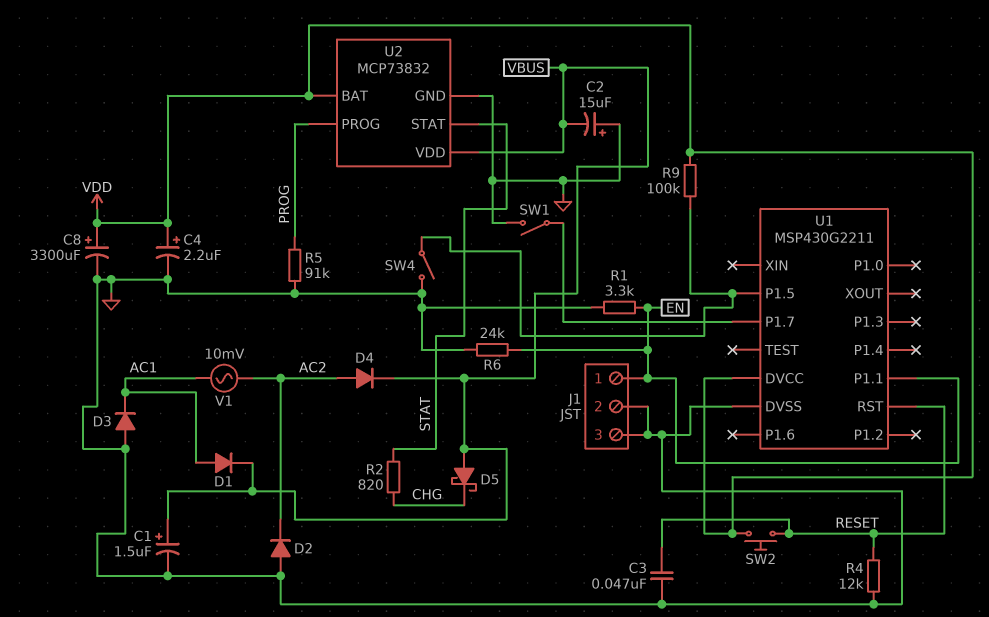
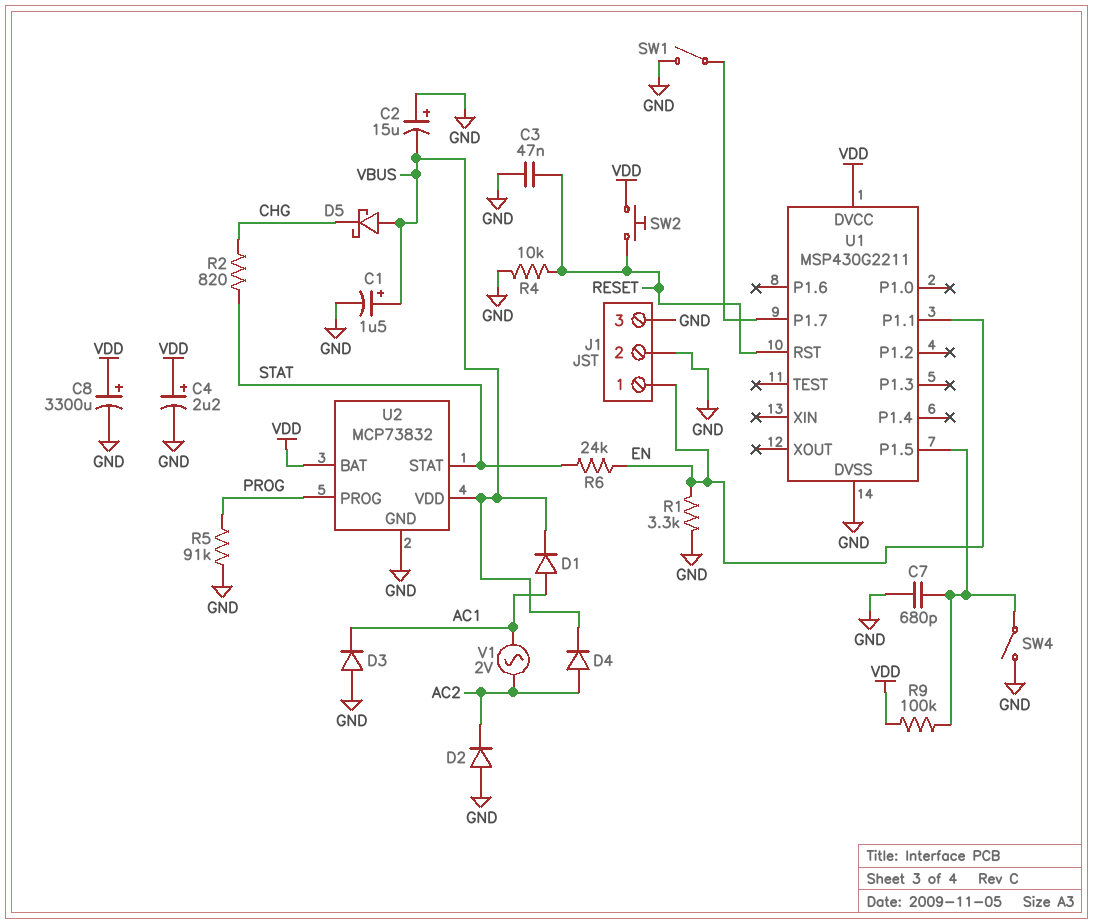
C7: none -> 680pF (GND, U1/P1.5)
R4: 12k (GND, RESET) -> 10k (GND, RESET)
R6: 24k (EN, GND) -> 24k (EN, STAT)
V1: AC 10mV (AC1, AC2) -> AC 2V (AC1, AC2)

